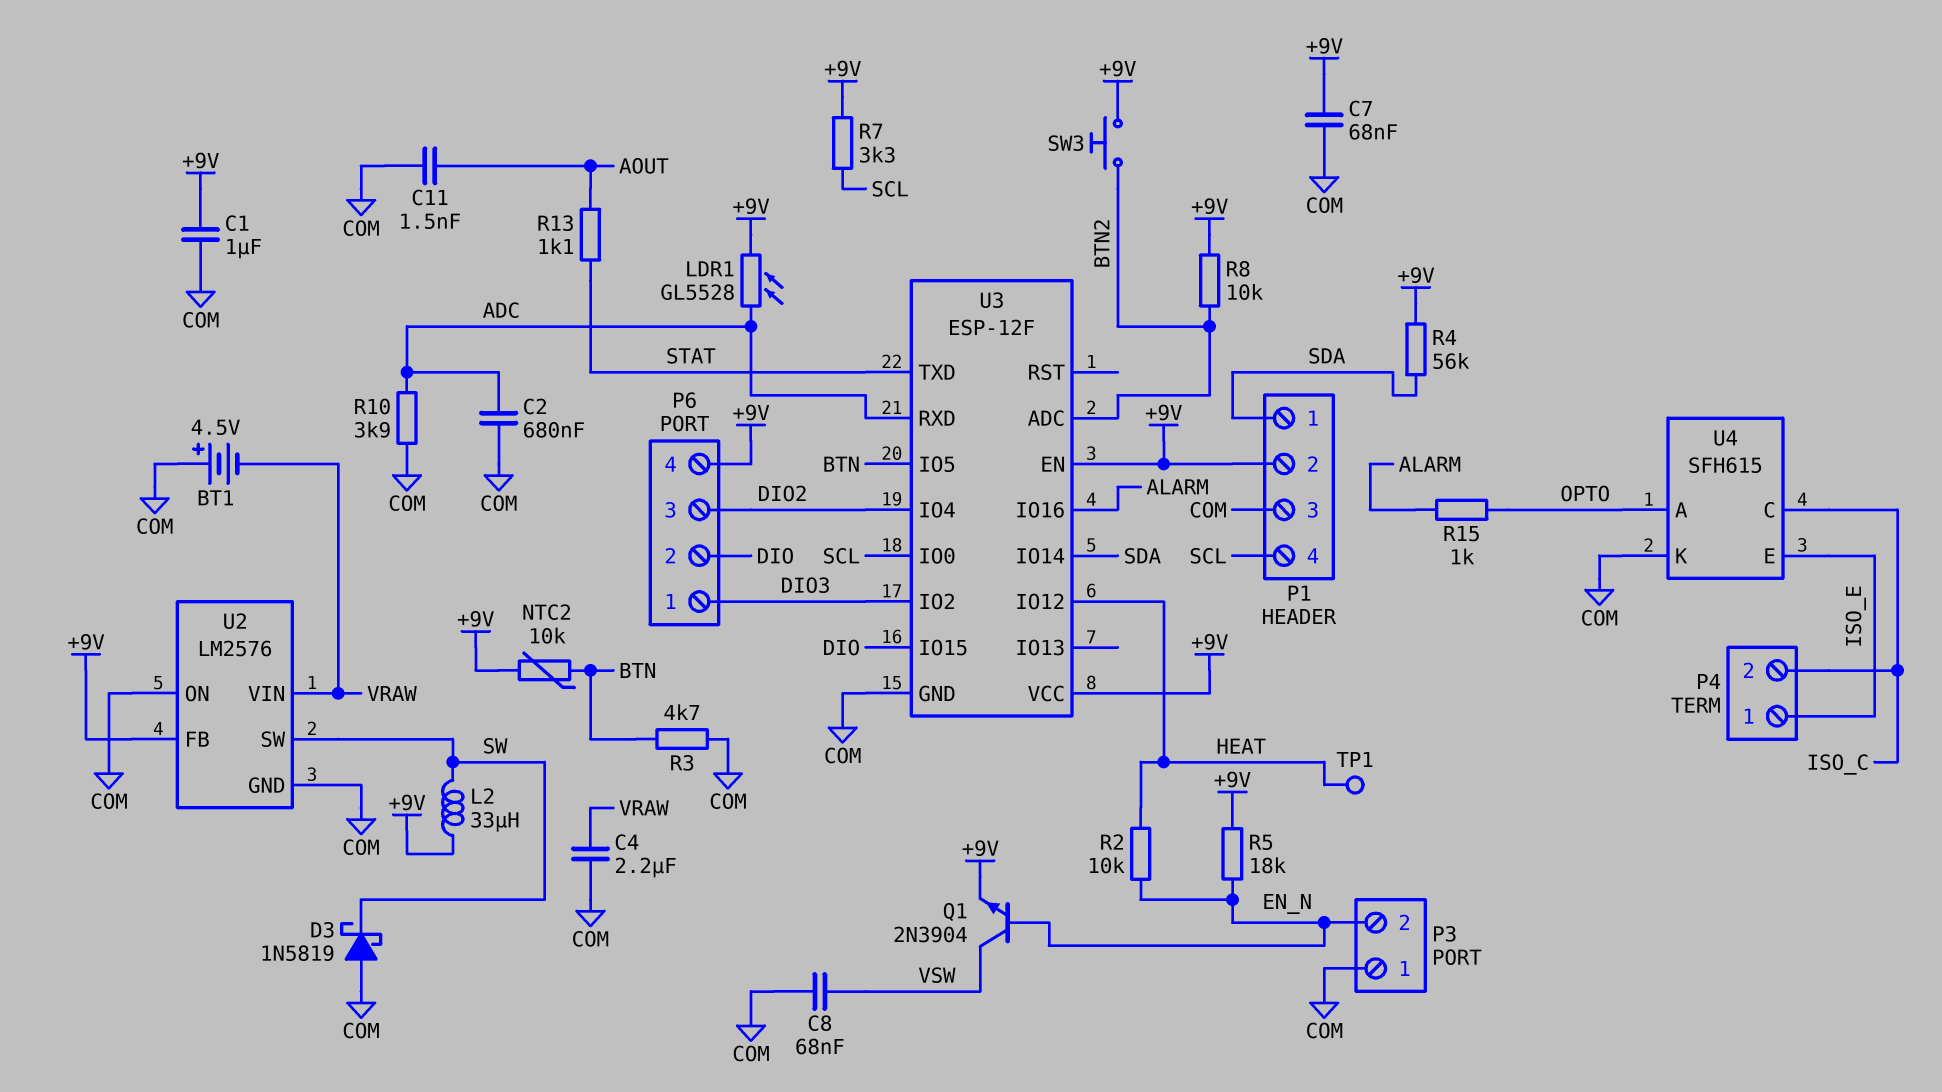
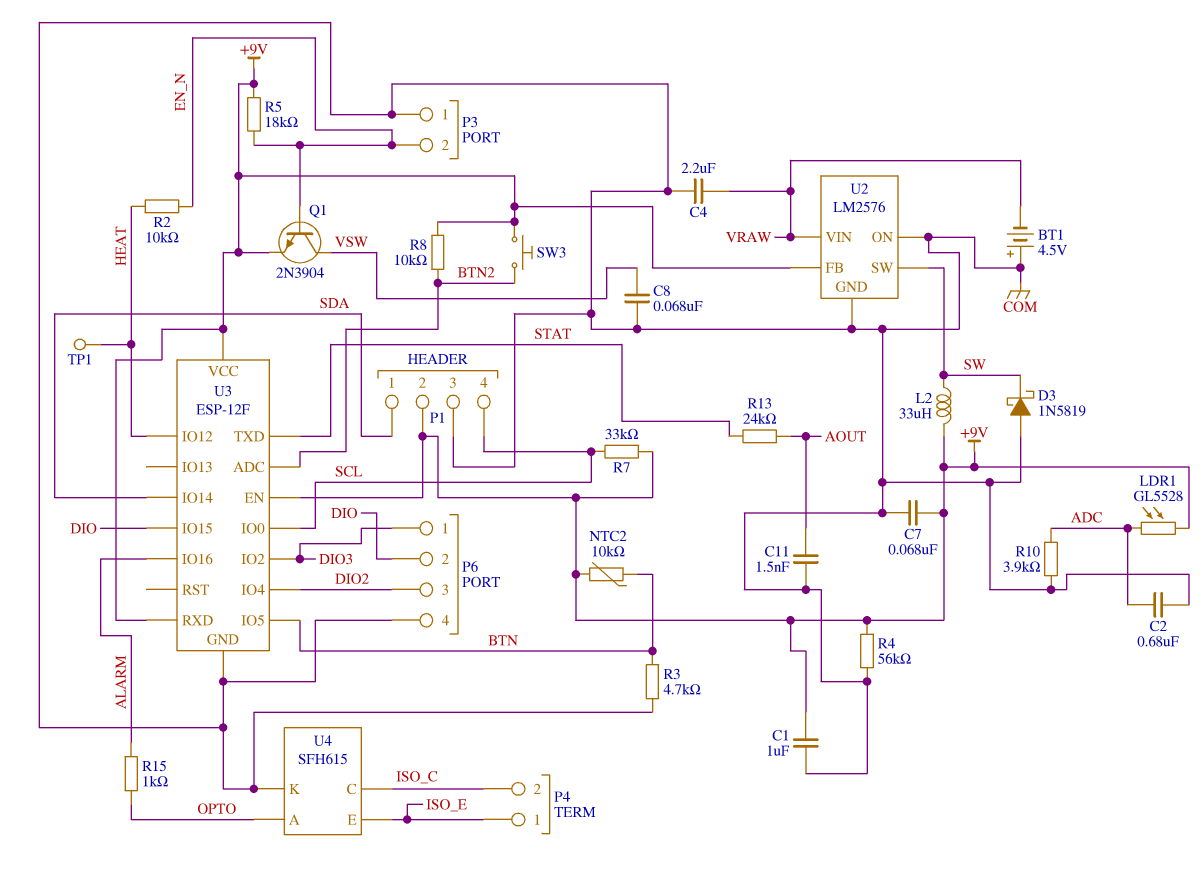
P6 pin 4: +9V -> COM
R4: 56k (+9V, SDA) -> 56k (+9V, COM)
R7: 3.3k (+9V, SCL) -> 33k (+9V, SCL)
R13: 1.1k (AOUT, STAT) -> 24k (AOUT, STAT)
U3 pin RXD: ADC -> +9V

